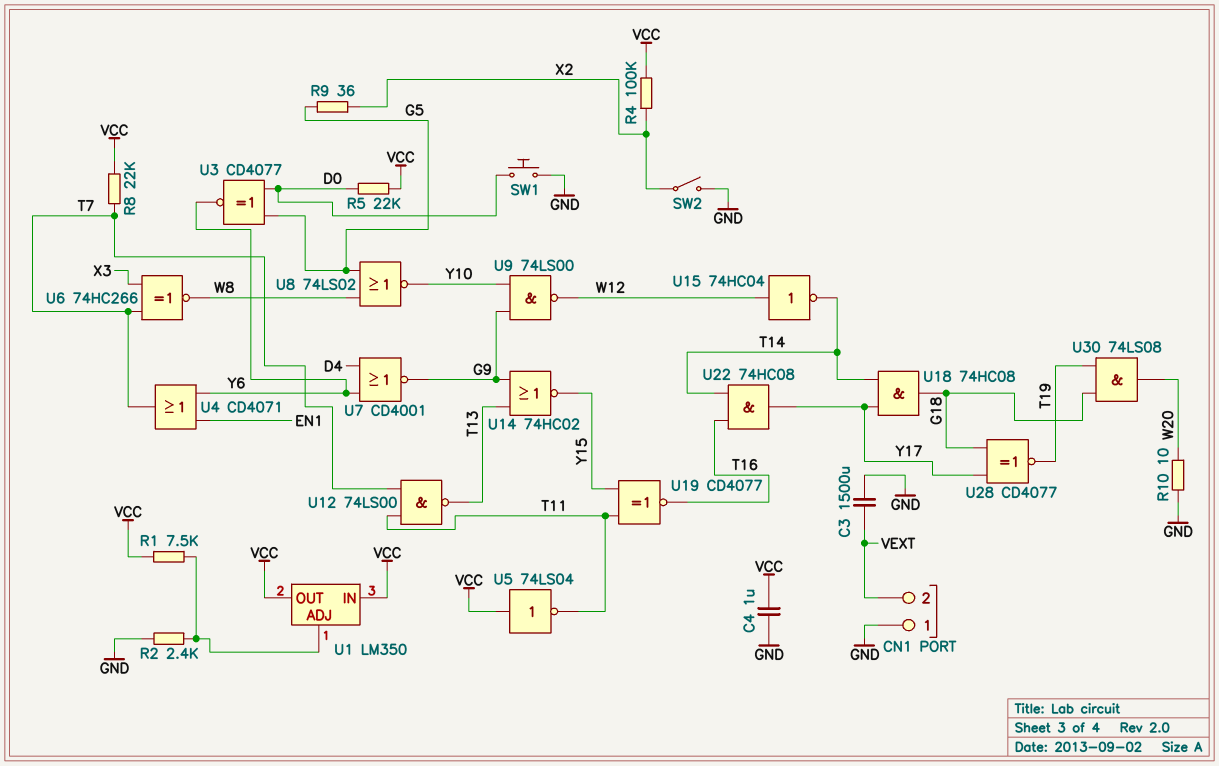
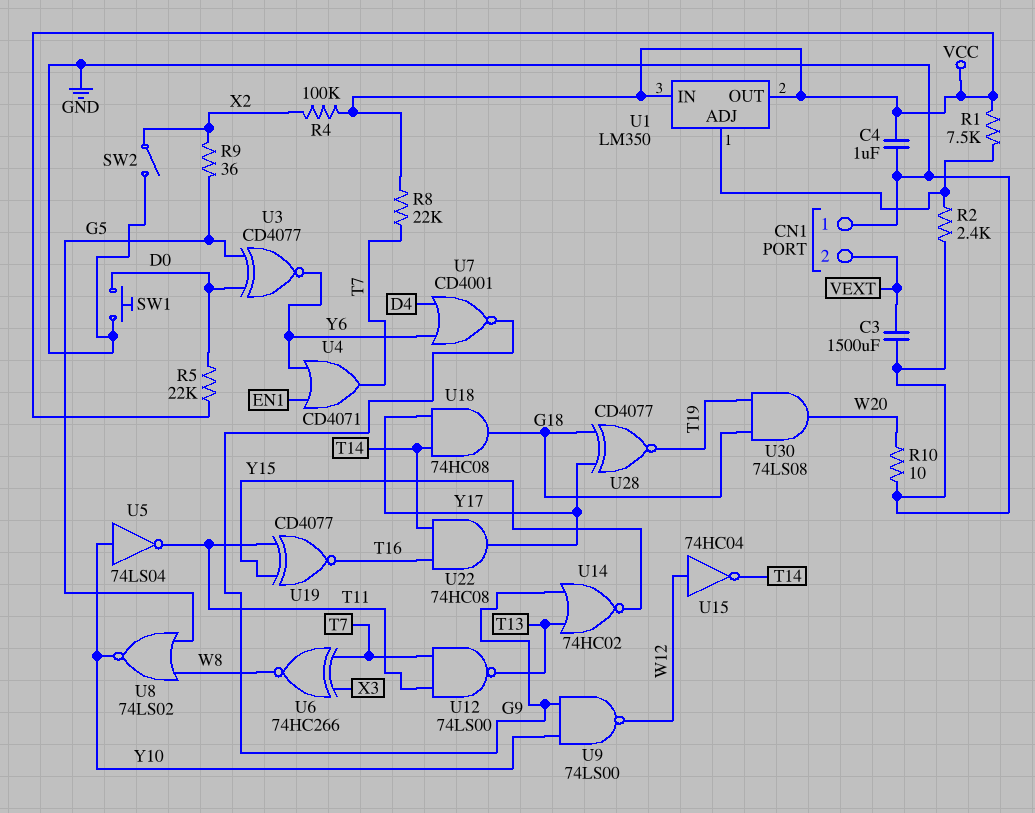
U5: NOT 74LS04 (in VCC, out T11) -> NOT 74LS04 (in Y10, out T11)

